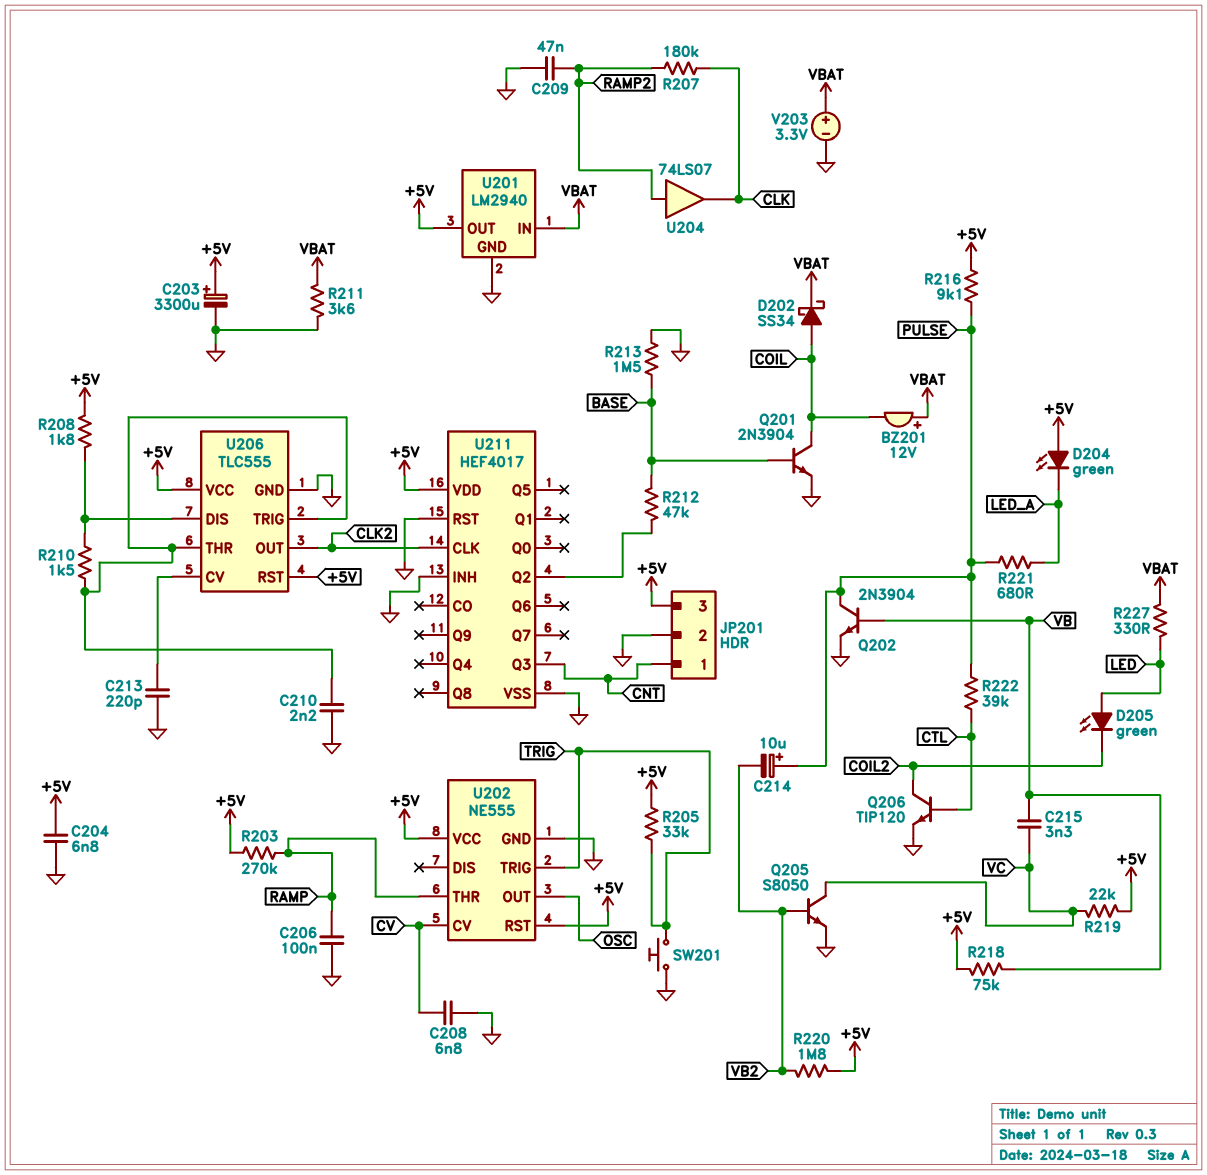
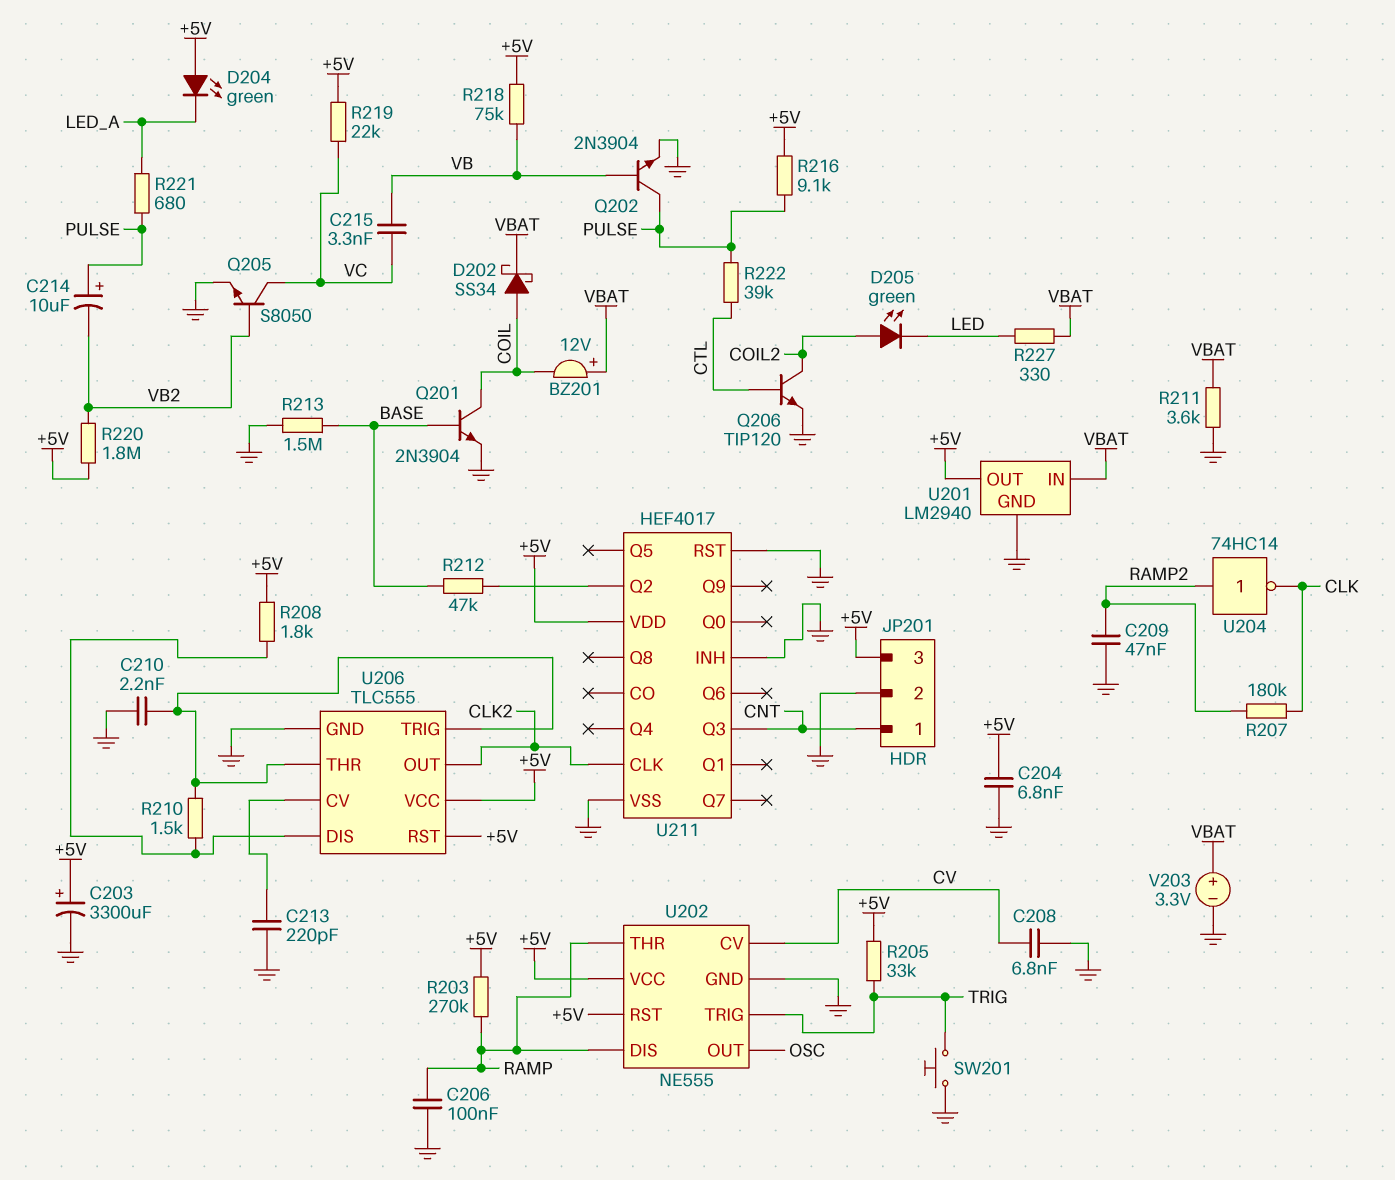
D205: LED green (A LED, K COIL2) -> LED green (A COIL2, K LED)
U202 pin DIS: none -> RAMP
U204: buffer 74LS07 (in RAMP2, out CLK) -> NOT 74HC14 (in RAMP2, out CLK)

